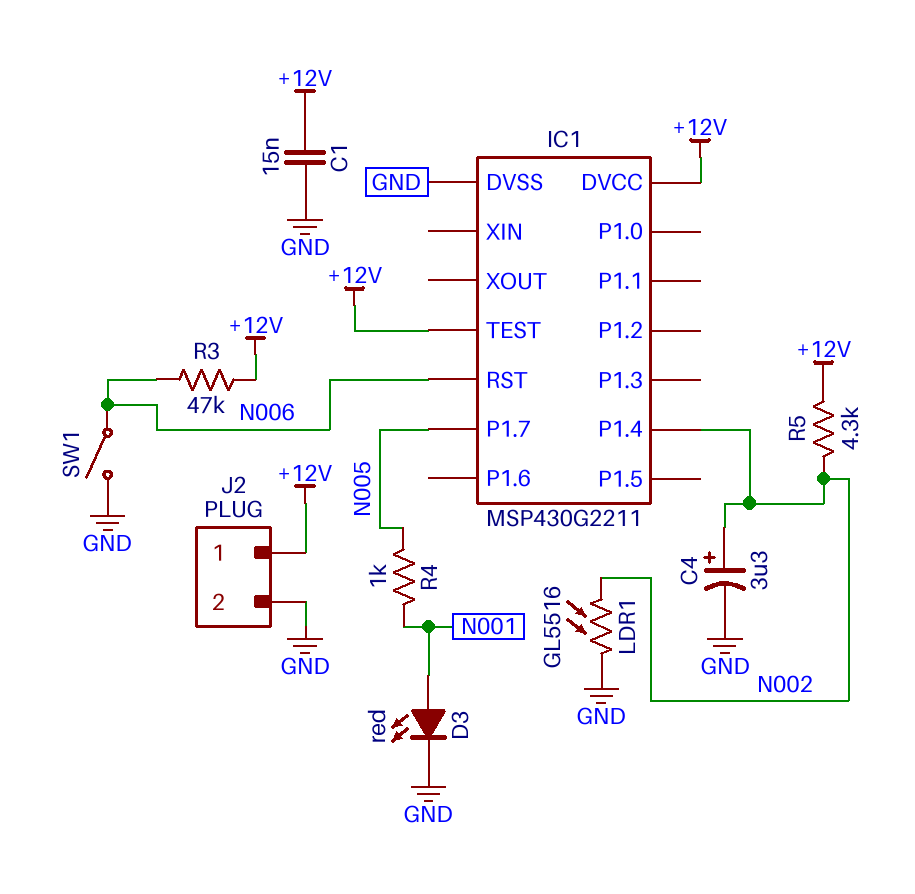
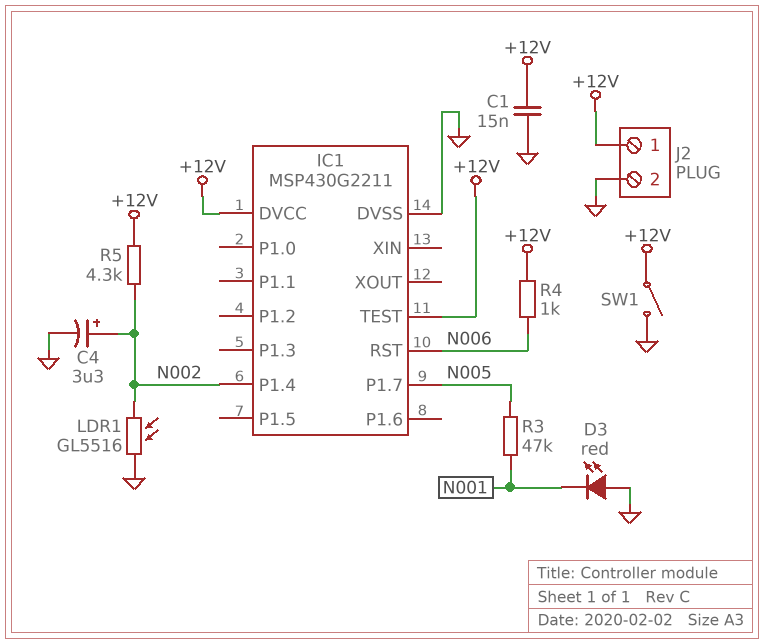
D3: LED red (A N001, K GND) -> LED red (A GND, K N001)
R3: 47k (+12V, N006) -> 47k (N001, N005)
R4: 1k (N001, N005) -> 1k (+12V, N006)
SW1: switch (GND, N006) -> switch (+12V, GND)

